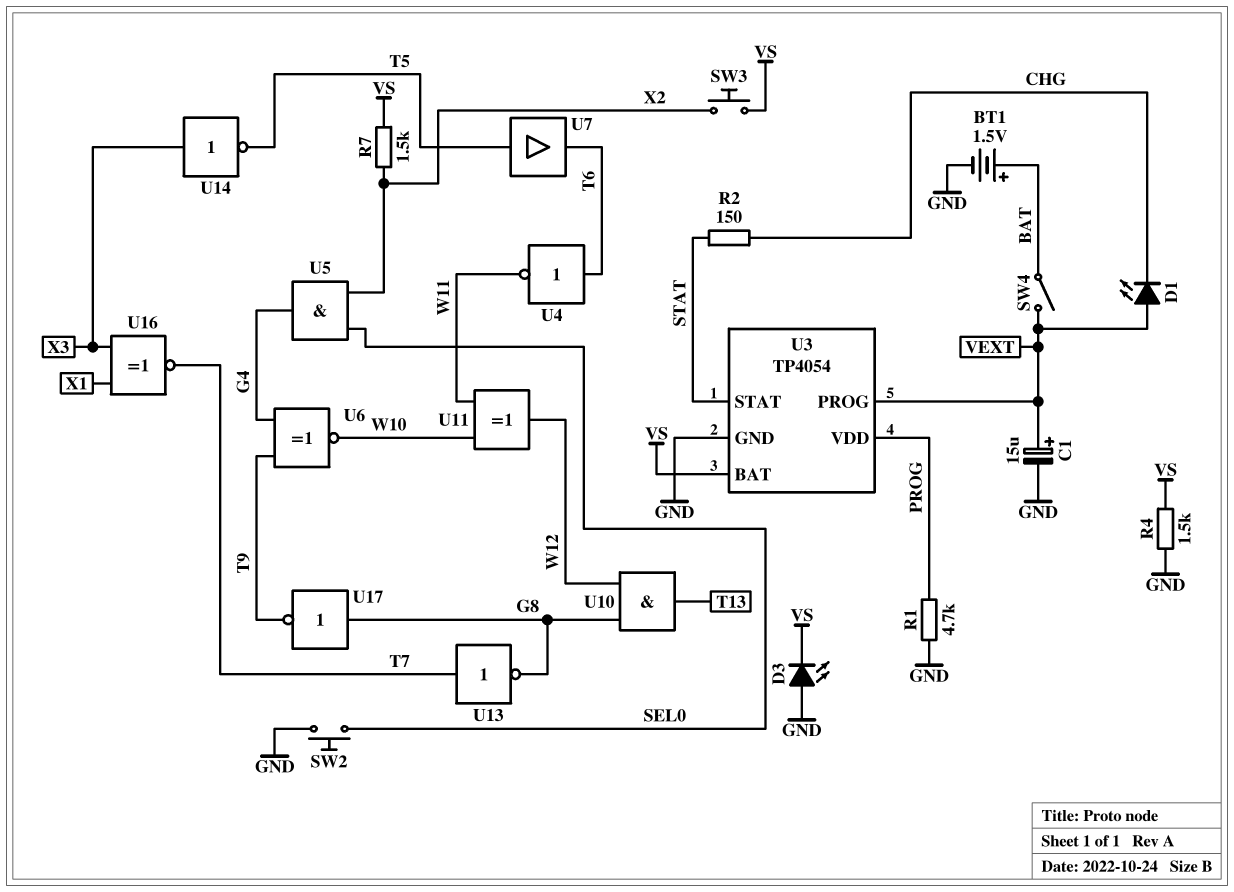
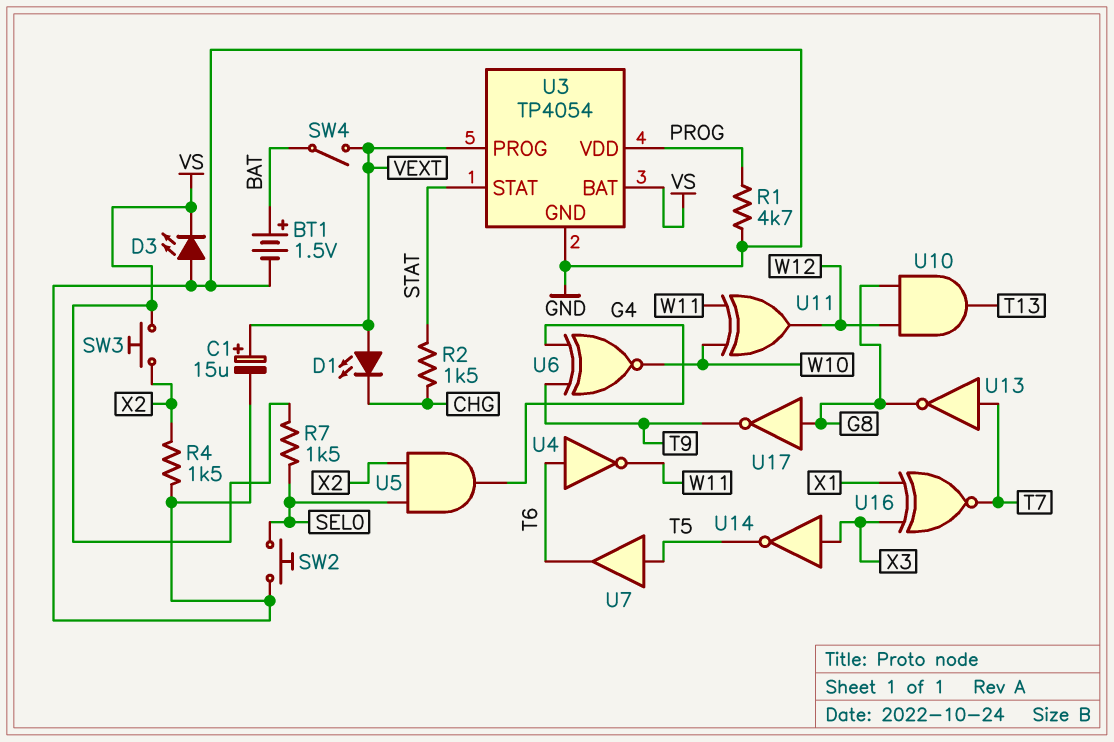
R2: 150 (CHG, STAT) -> 1.5k (CHG, STAT)
R4: 1.5k (GND, VS) -> 1.5k (GND, X2)
R7: 1.5k (VS, X2) -> 1.5k (SEL0, VS)

